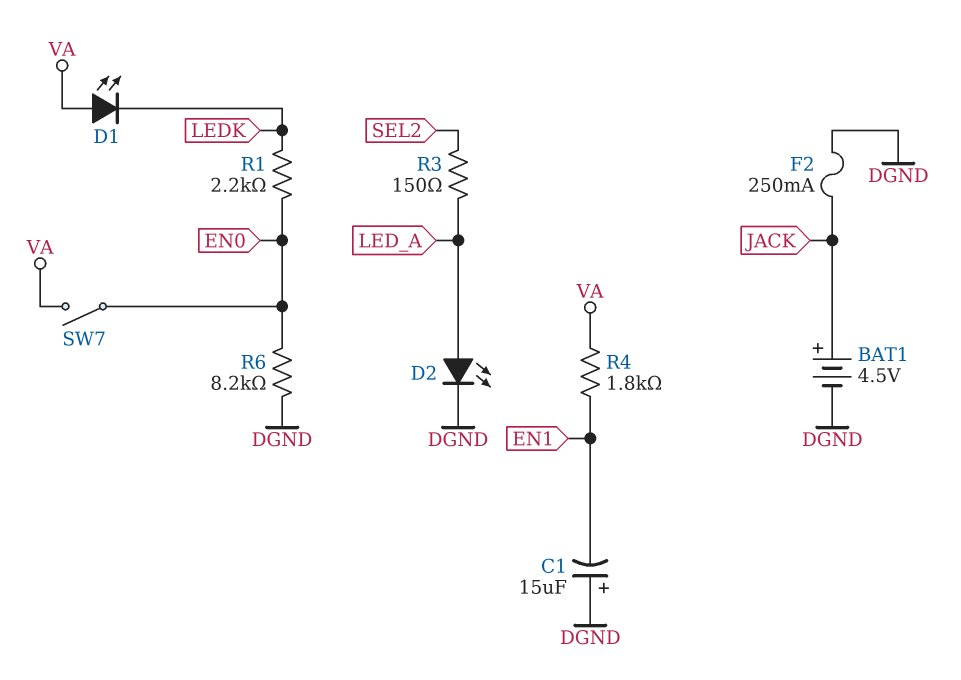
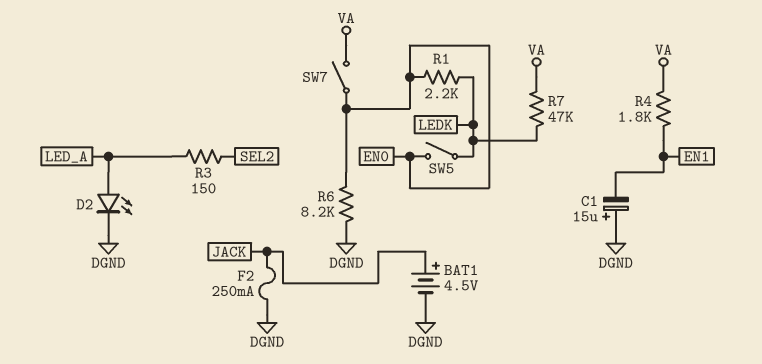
D1: LED (A VA, K LEDK) -> none
R7: none -> 47k (LEDK, VA)
SW5: none -> switch (EN0, LEDK)

